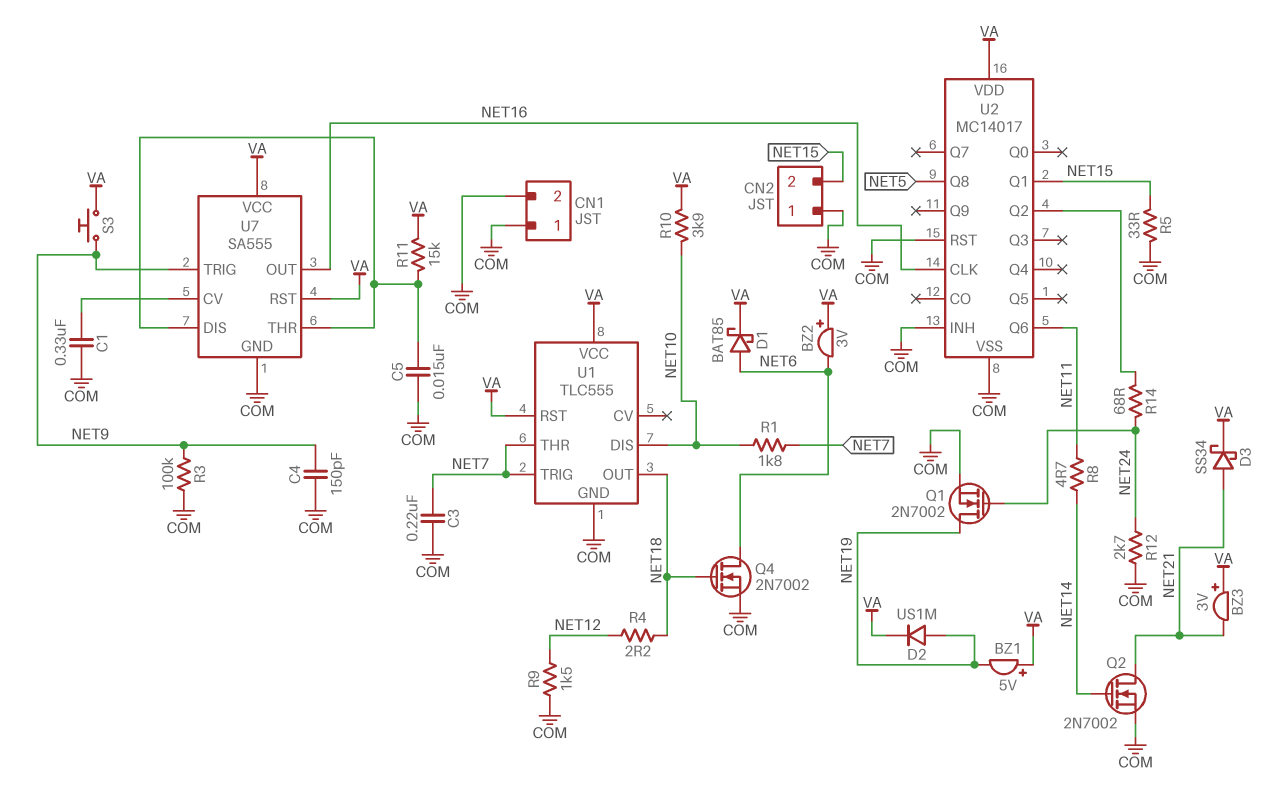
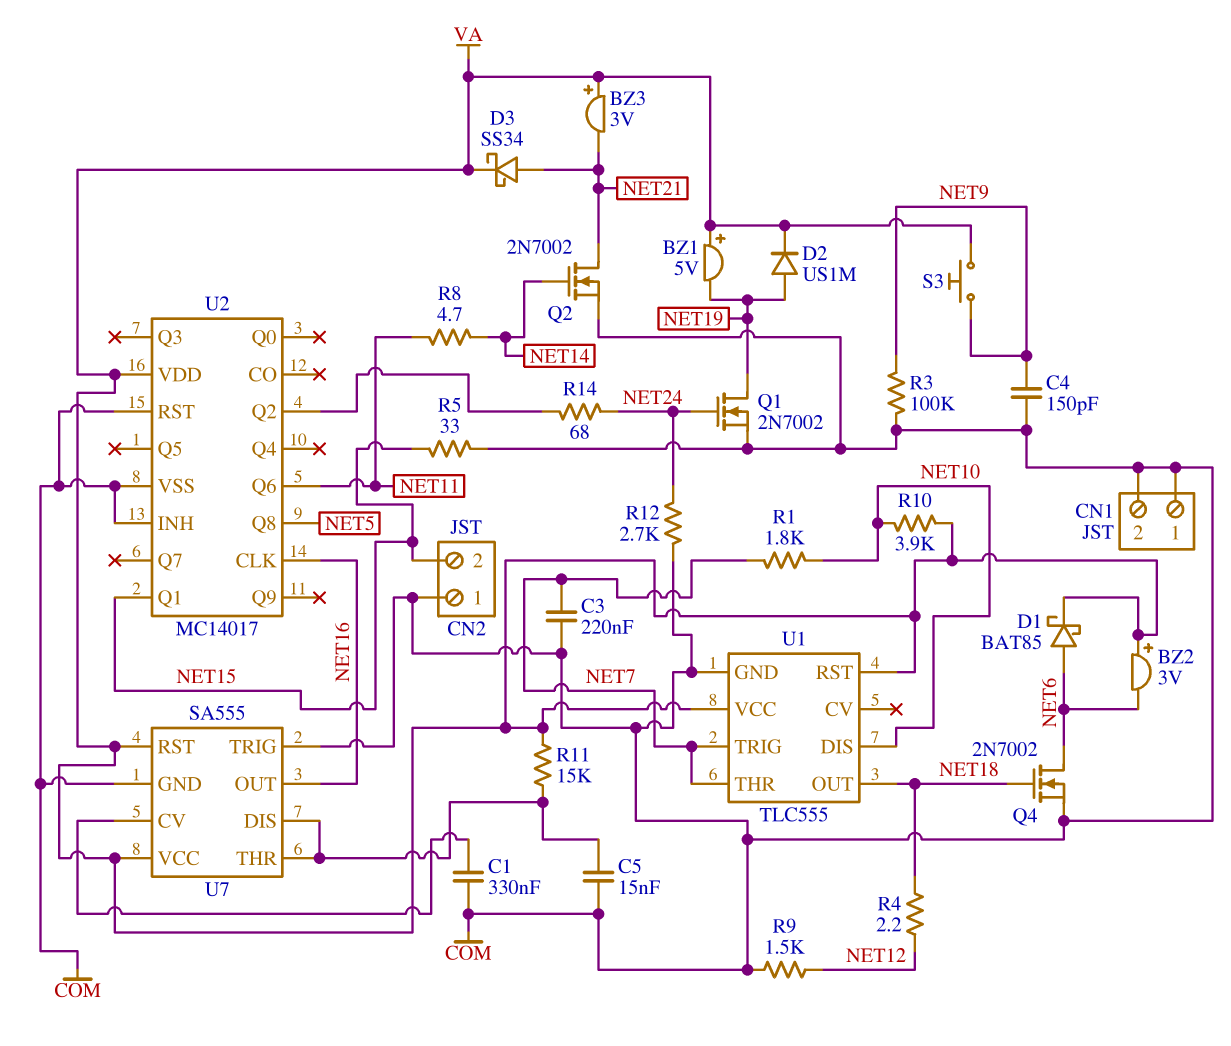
U7 pin TRIG: NET9 -> COM

